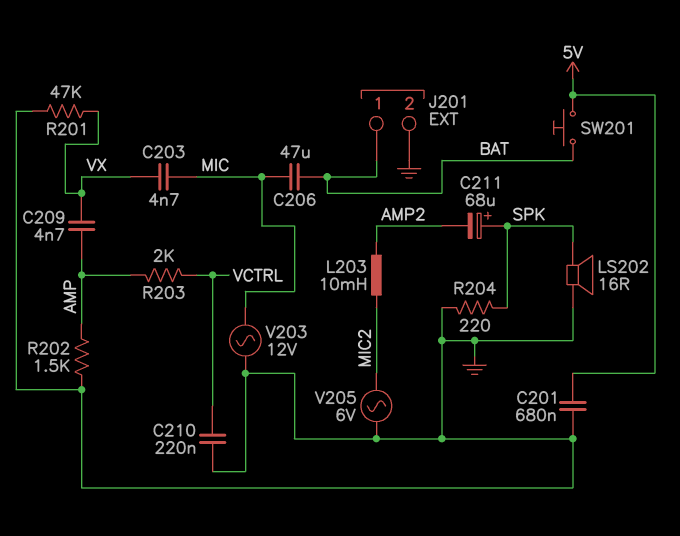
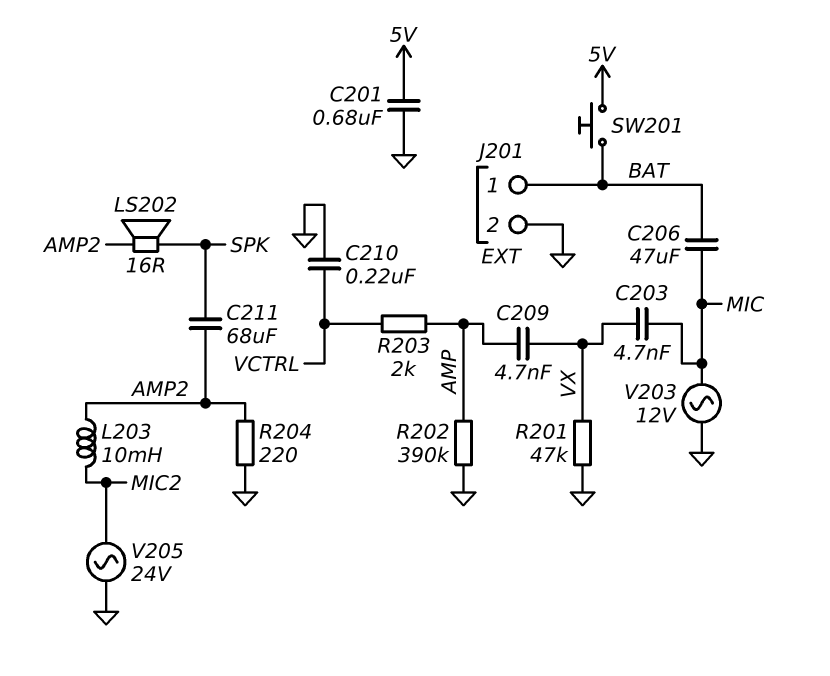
C211: 68uF (plus SPK, minus AMP2) -> 68uF (AMP2, SPK)
LS202: speaker 16R (GND, SPK) -> speaker 16R (AMP2, SPK)
R202: 1.5k (AMP, GND) -> 390k (AMP, GND)
R204: 220 (GND, SPK) -> 220 (AMP2, GND)
V205: AC 6V (GND, MIC2) -> AC 24V (GND, MIC2)

